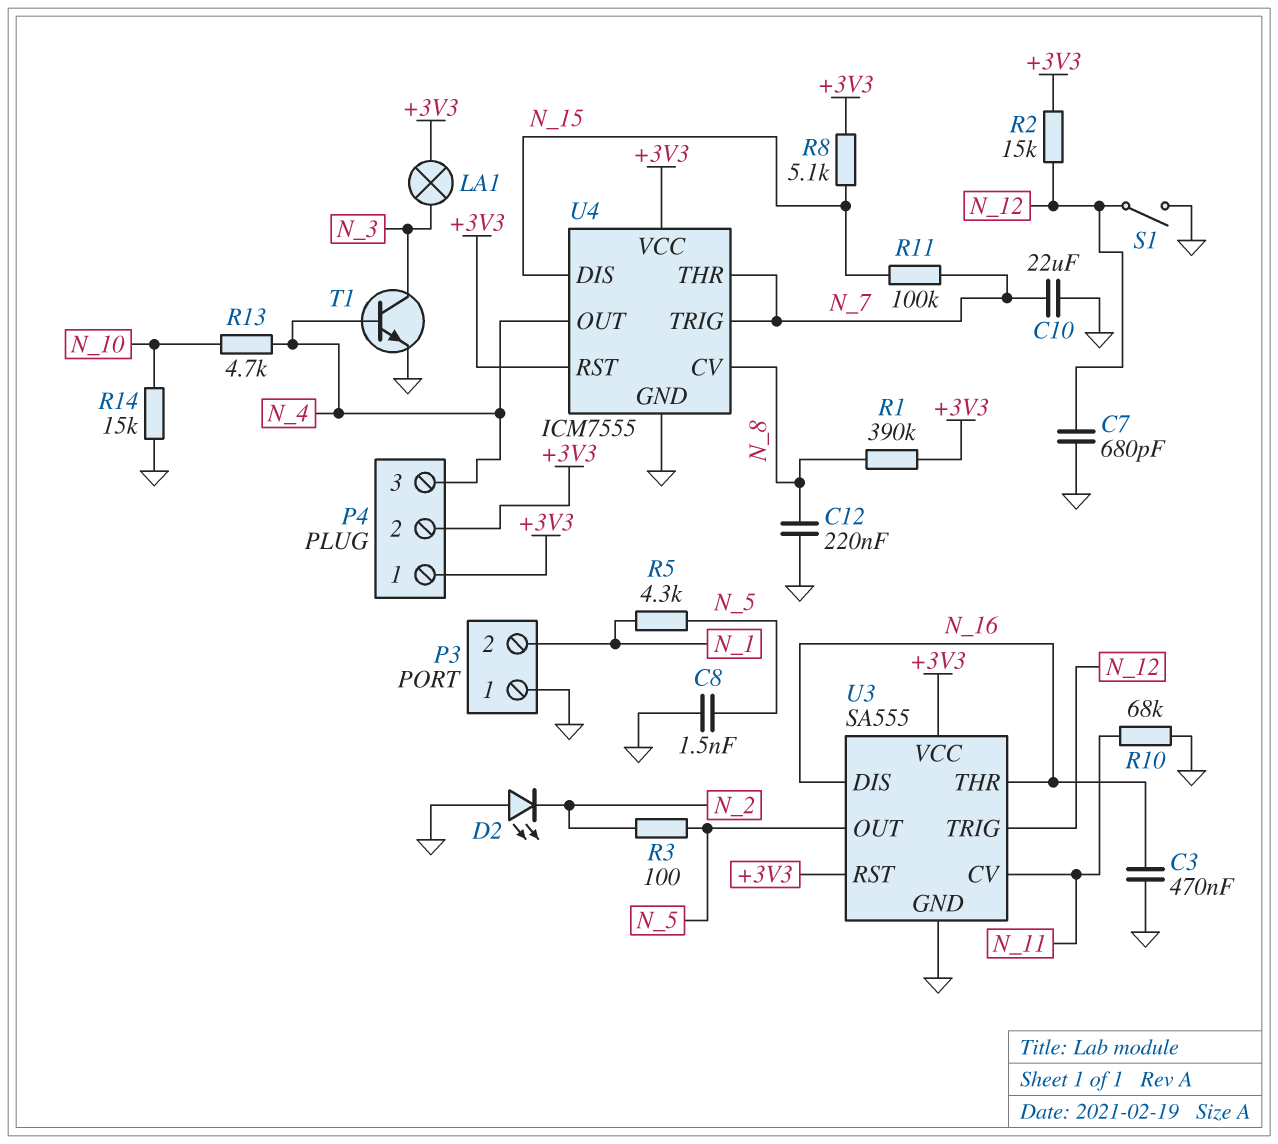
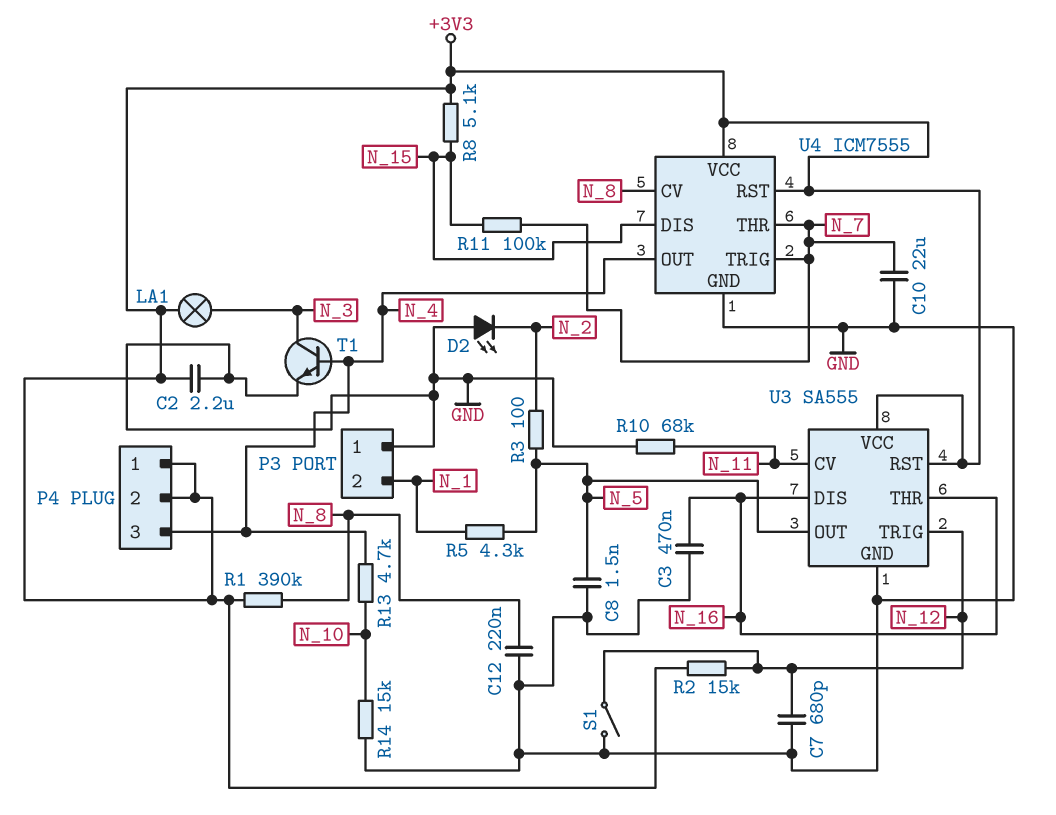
C2: none -> 2.2uF (+3V3, GND)

